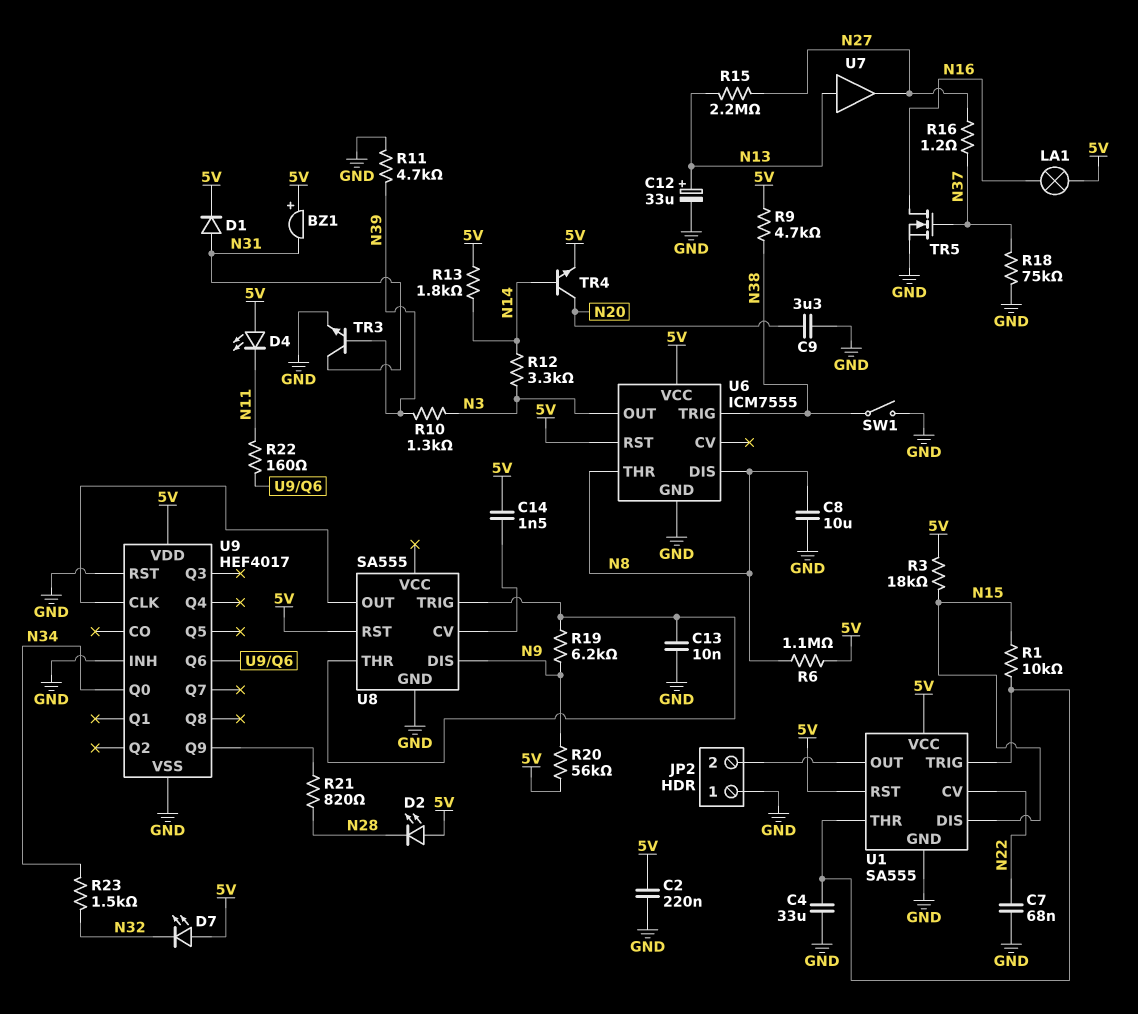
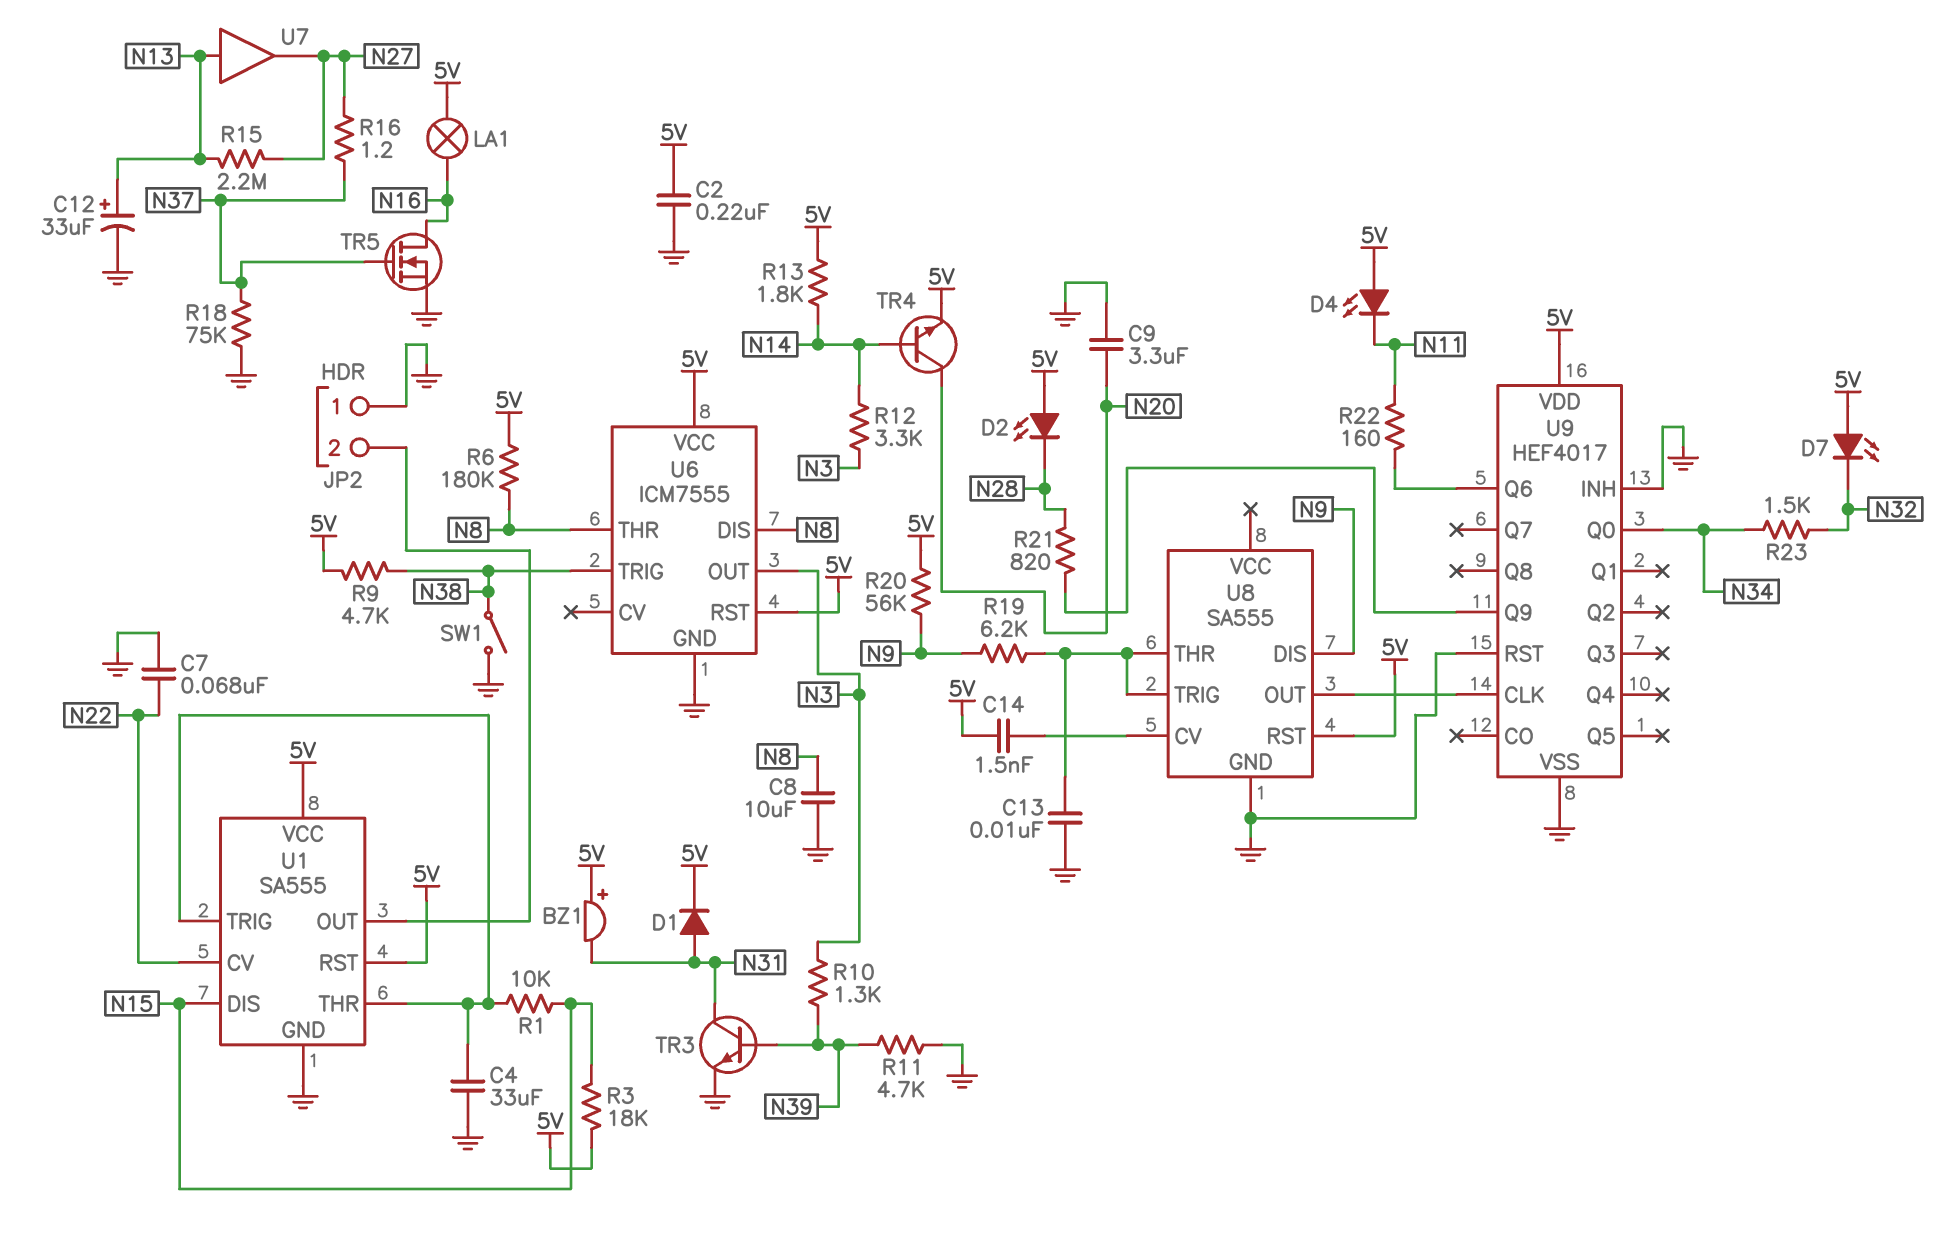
R6: 1.1M (5V, N8) -> 180k (5V, N8)

